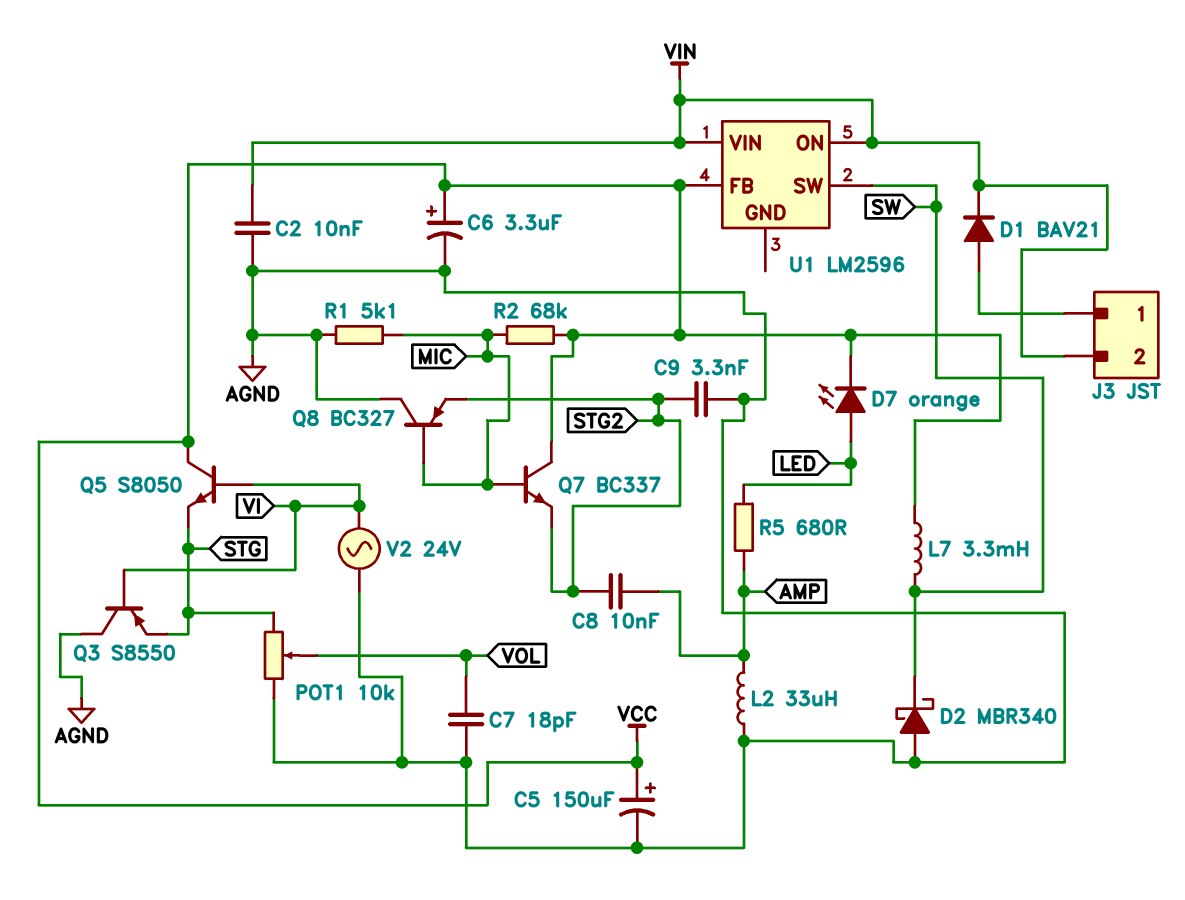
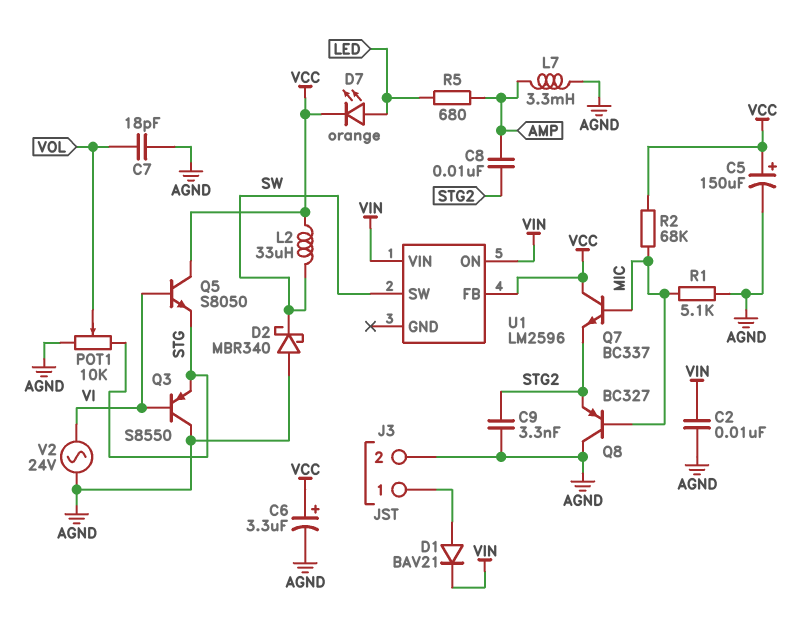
J3 pin 2: VIN -> AGND
L2: 33uH (AGND, AMP) -> 33uH (SW, VCC)
L7: 3.3mH (SW, VCC) -> 3.3mH (AGND, AMP)

